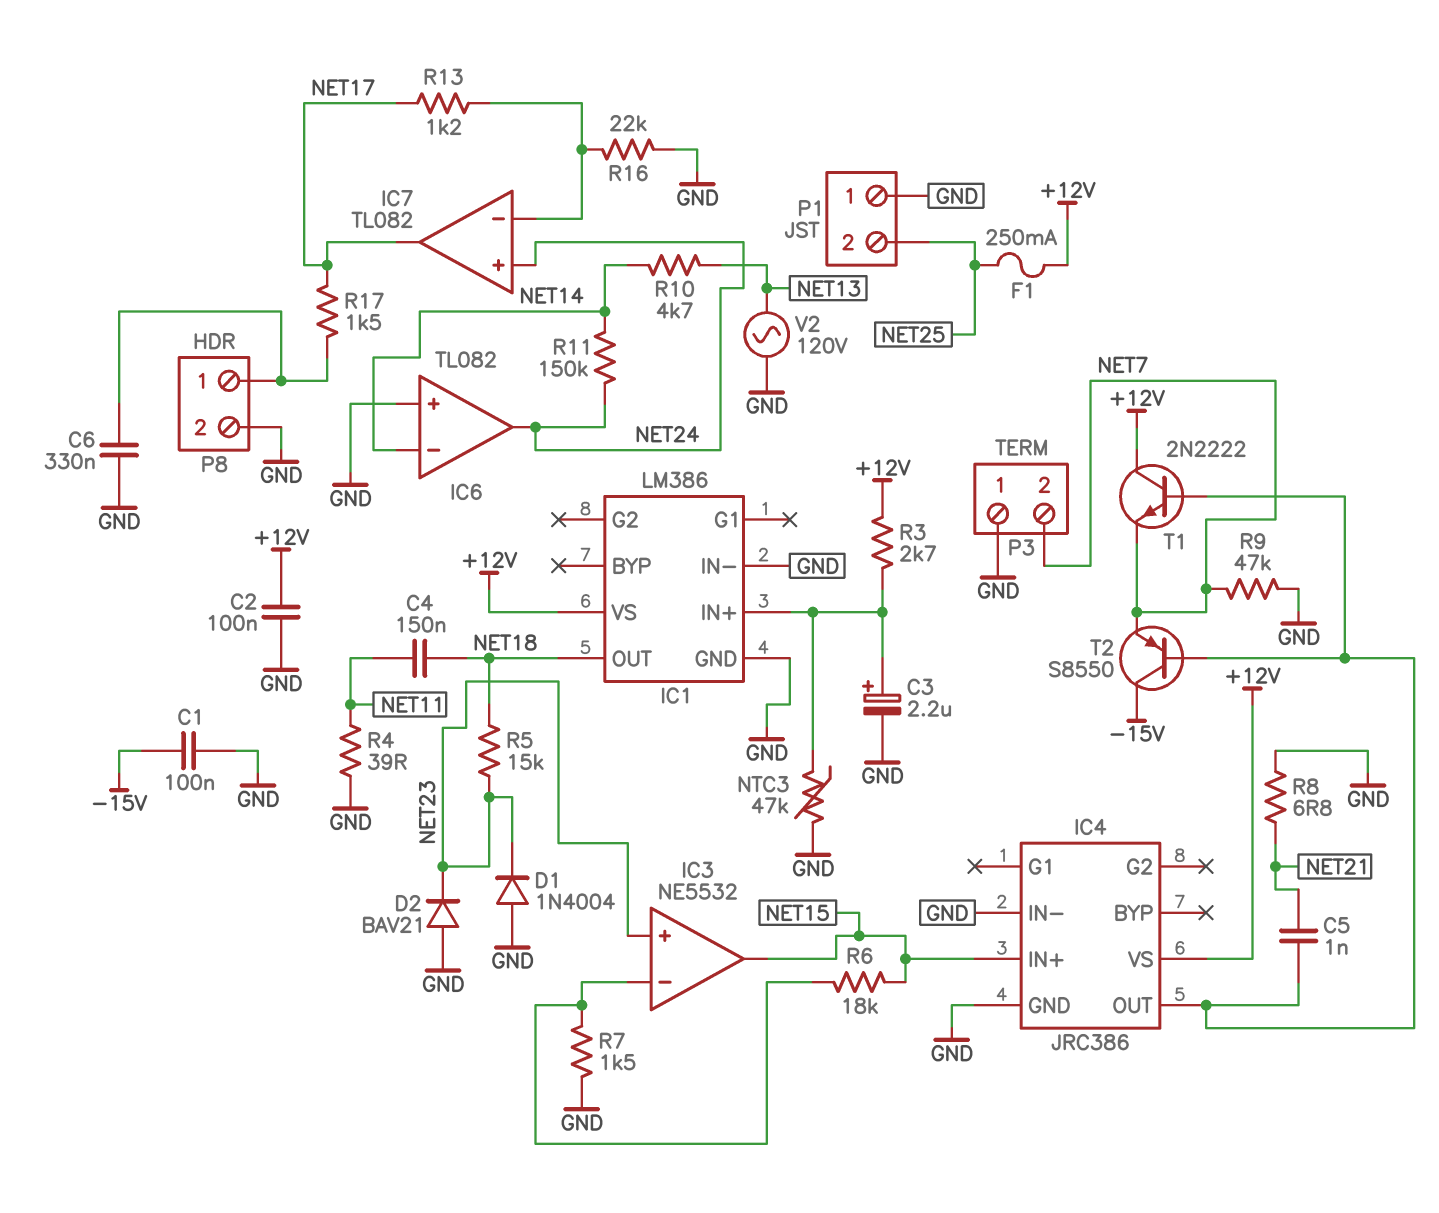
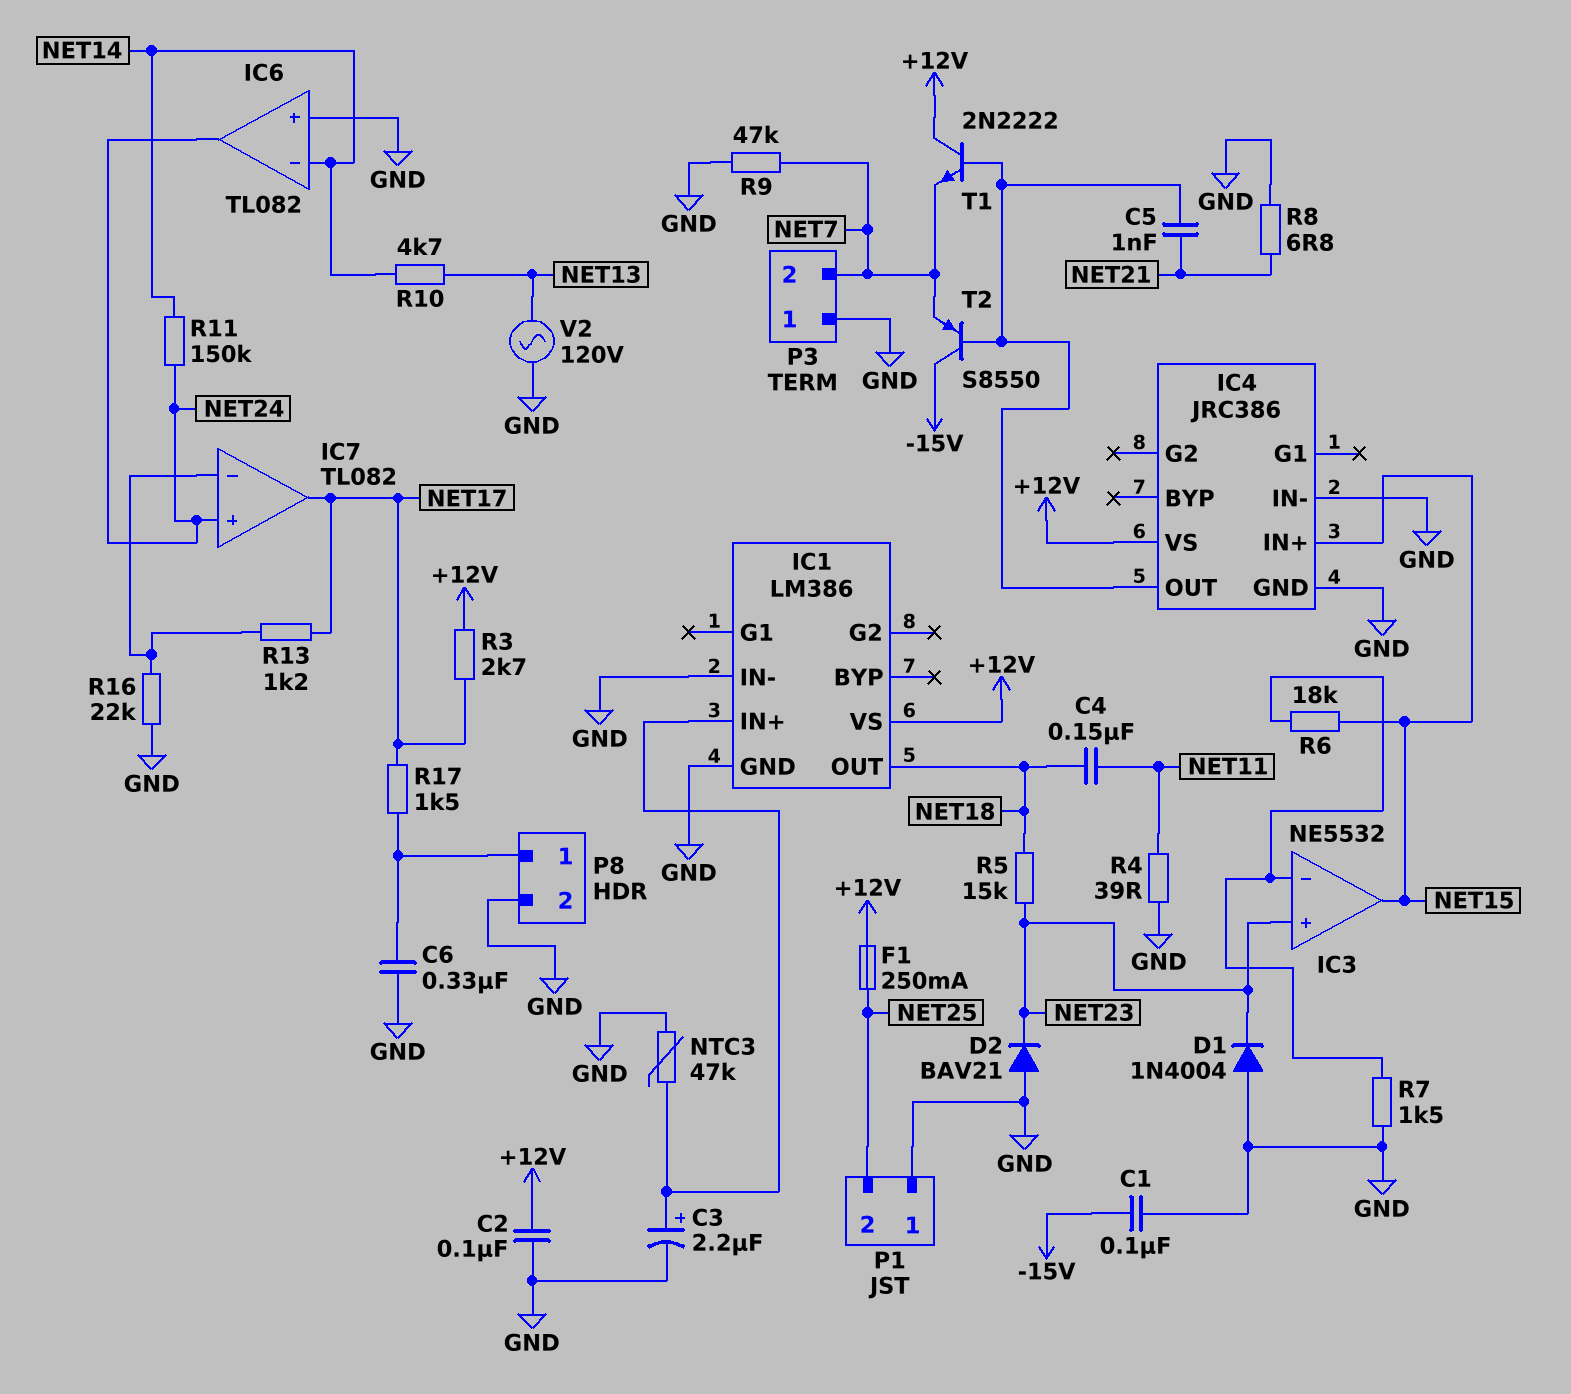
R3: 2.7k (+12V, IC1/IN+) -> 2.7k (+12V, NET17)

